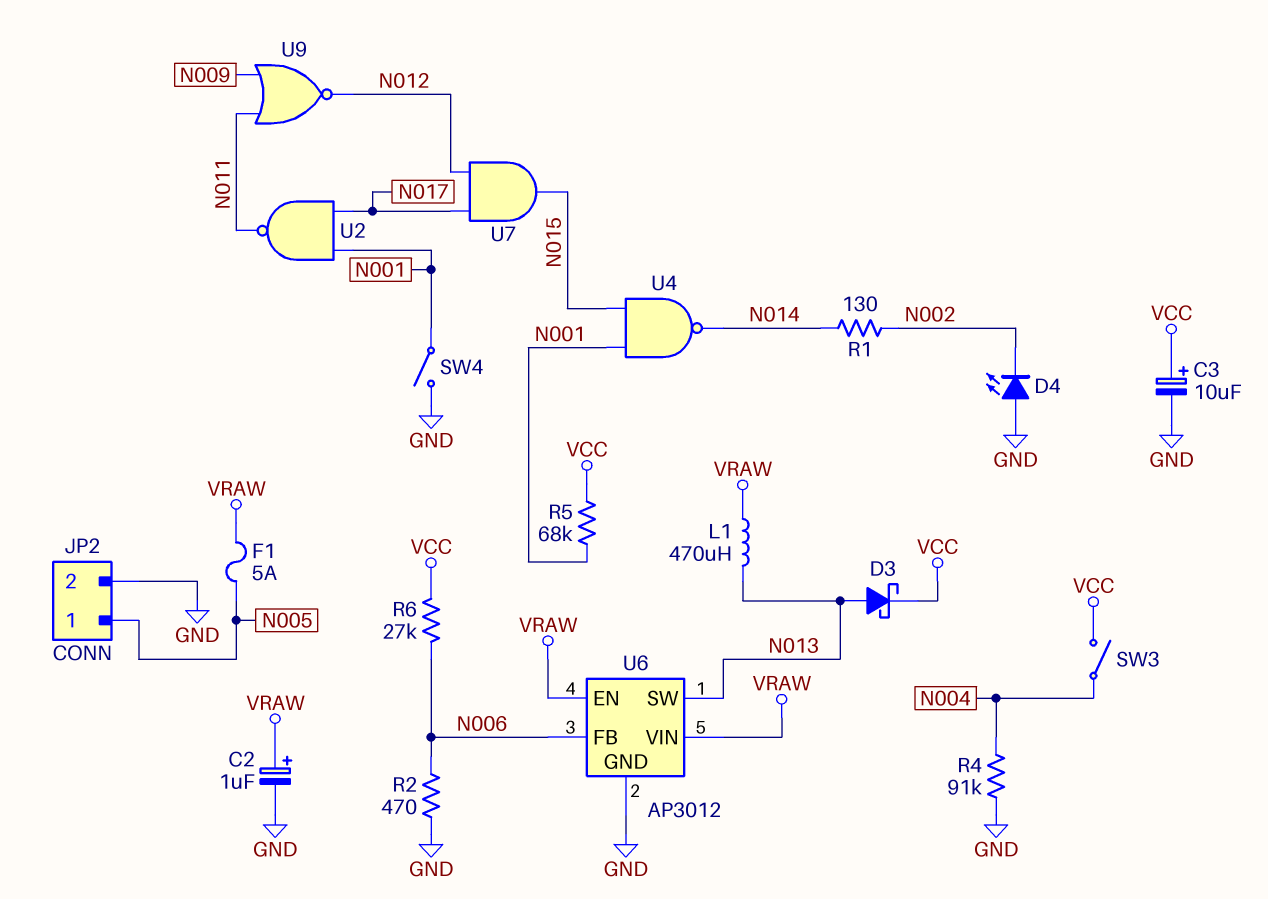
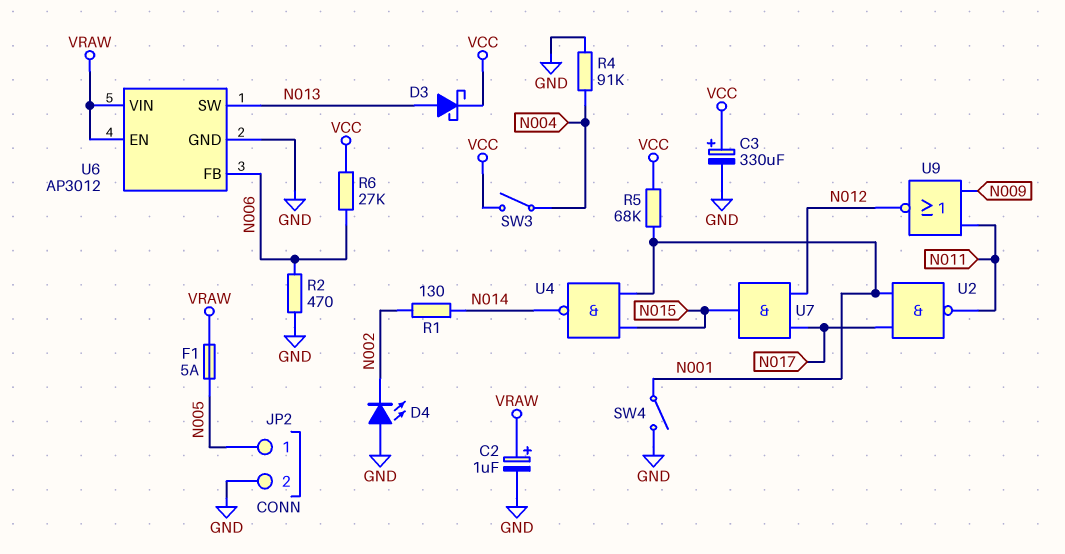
C3: 10uF (plus VCC, minus GND) -> 330uF (plus VCC, minus GND)
L1: 470uH (N013, VRAW) -> none

